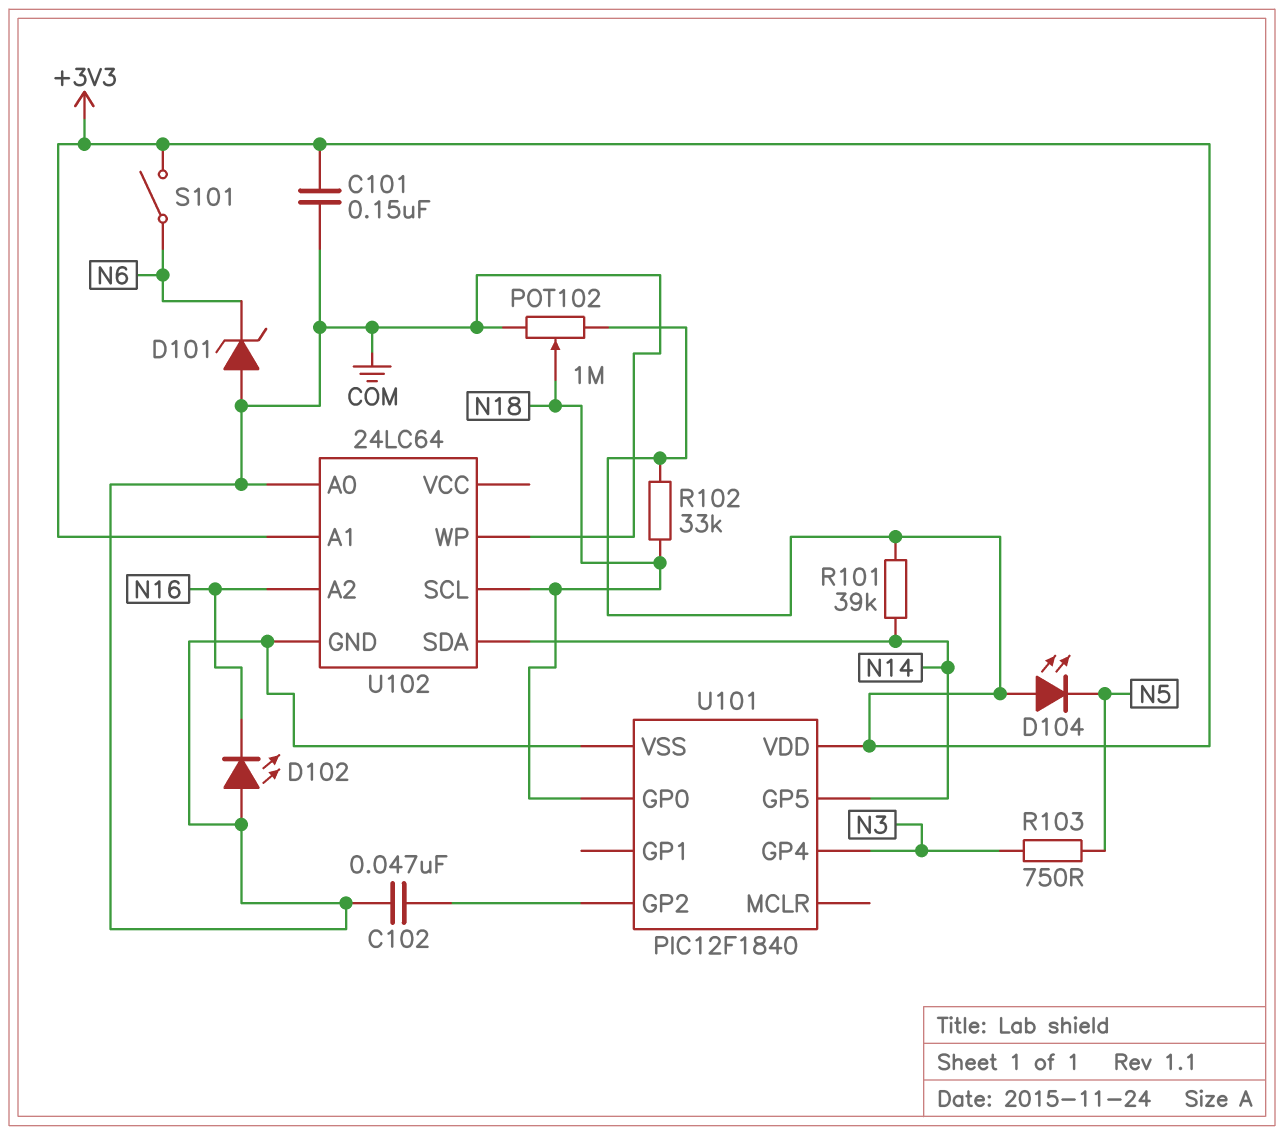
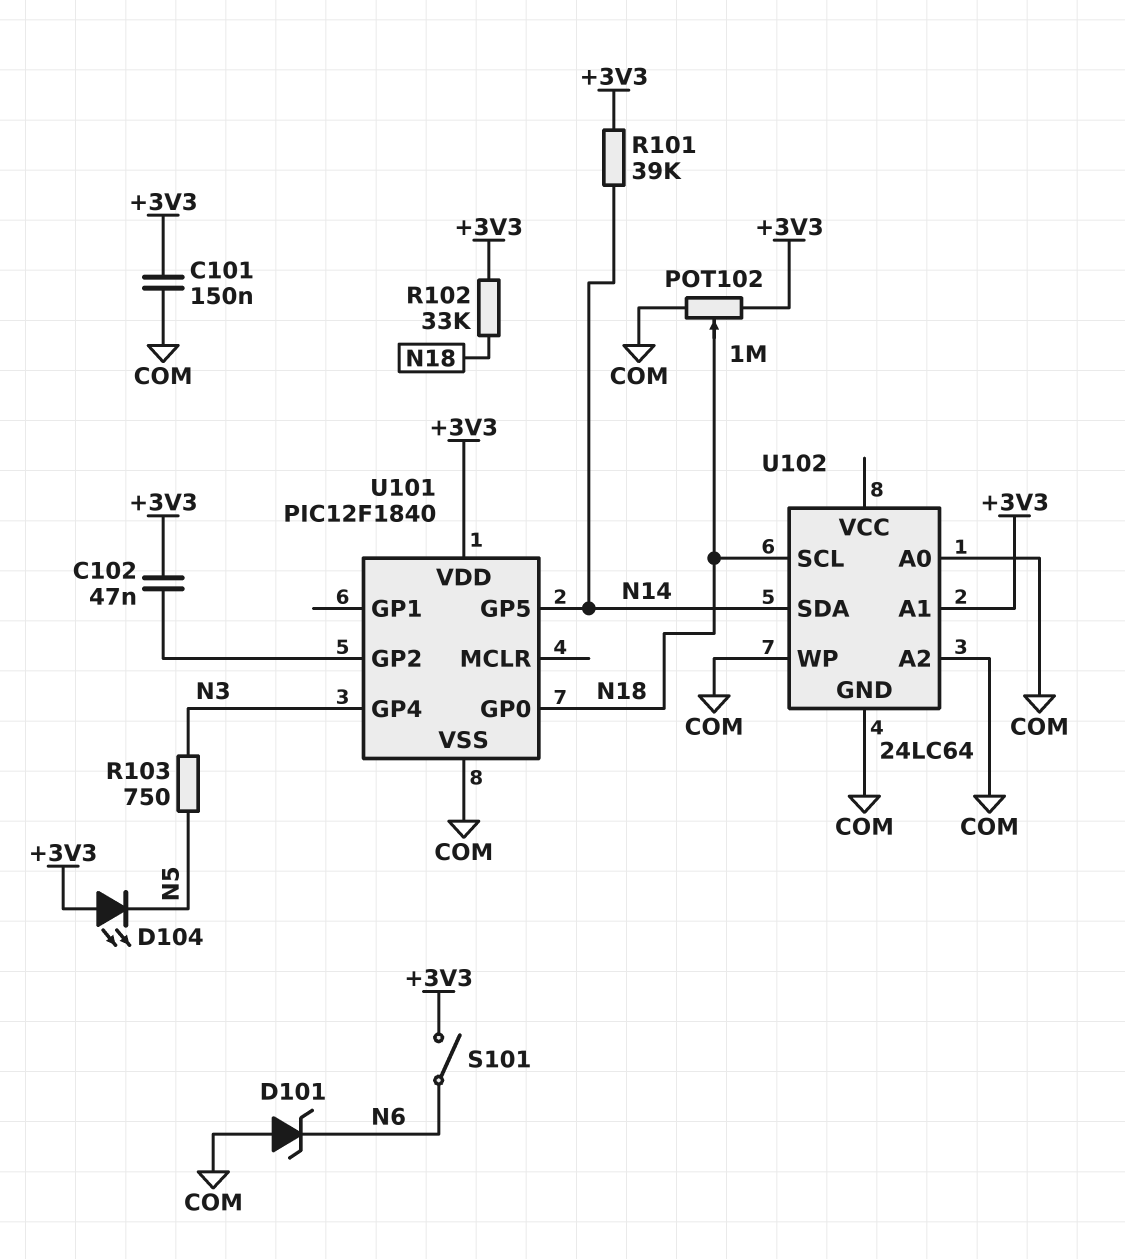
C102: 47nF (COM, U101/GP2) -> 47nF (+3V3, U101/GP2)
D102: LED (A COM, K N16) -> none
U102 pin A2: N16 -> COM

